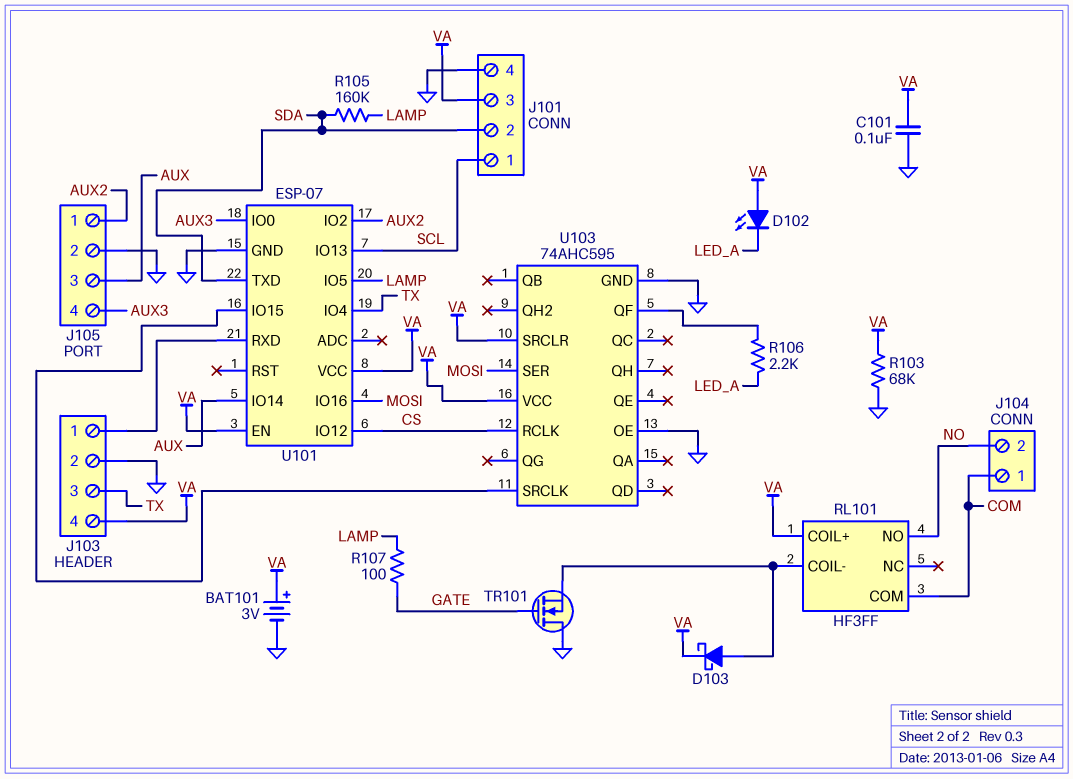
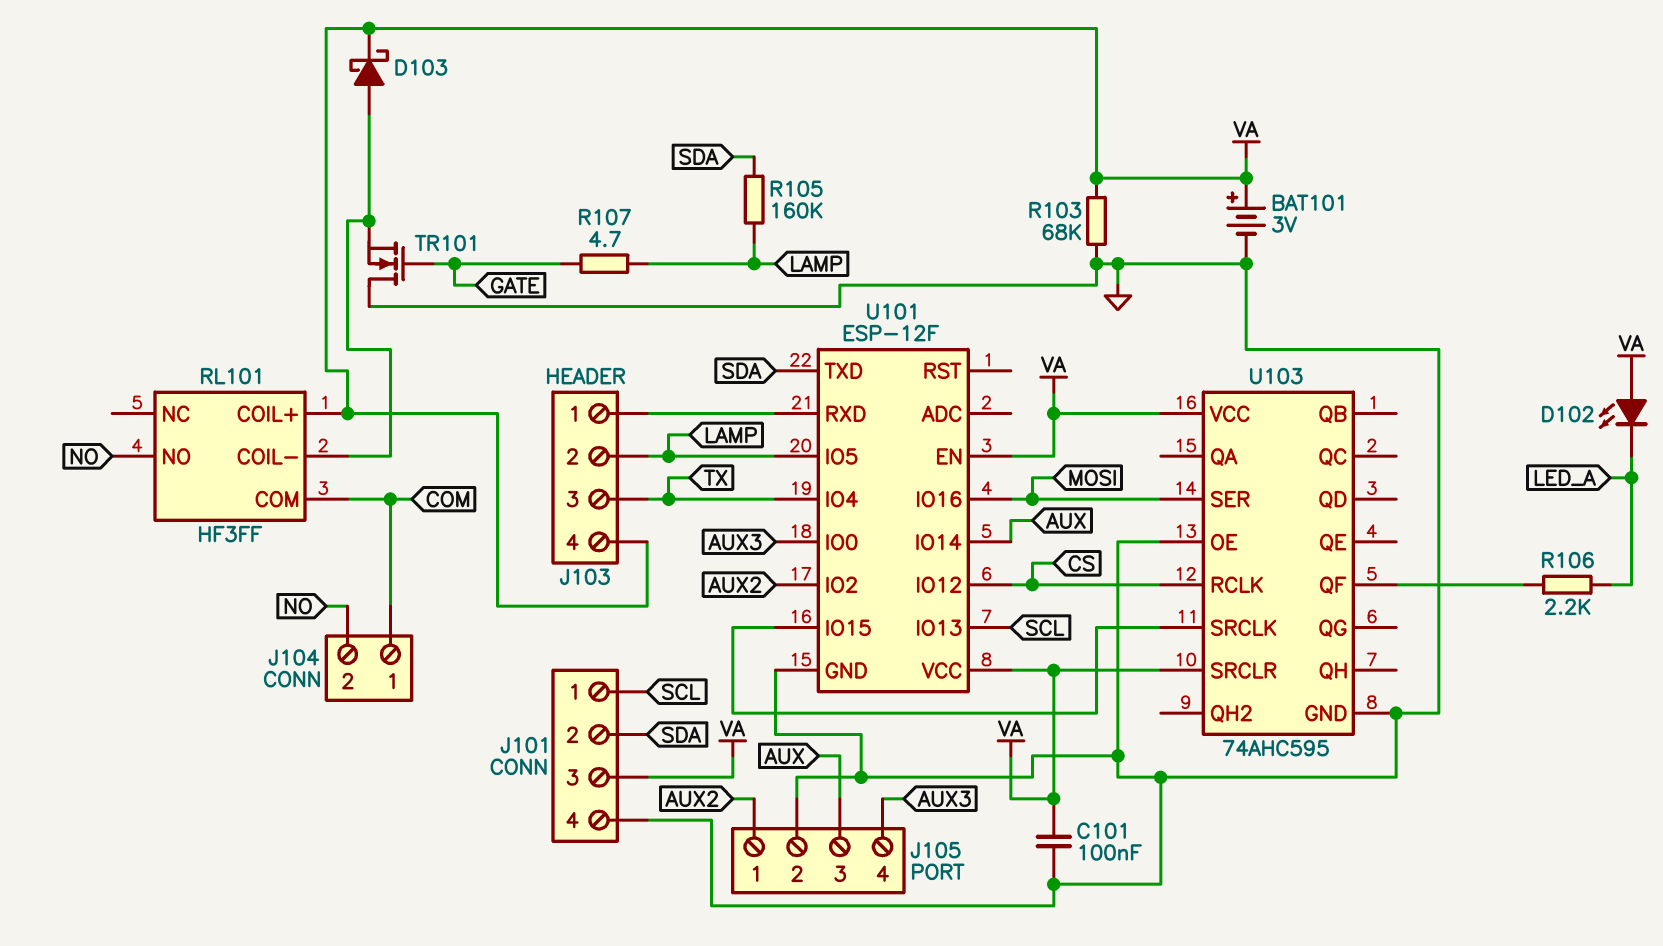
J103 pin 2: GND -> LAMP
R107: 100 (GATE, LAMP) -> 4.7 (GATE, LAMP)
U101: ESP-07 -> ESP-12F

